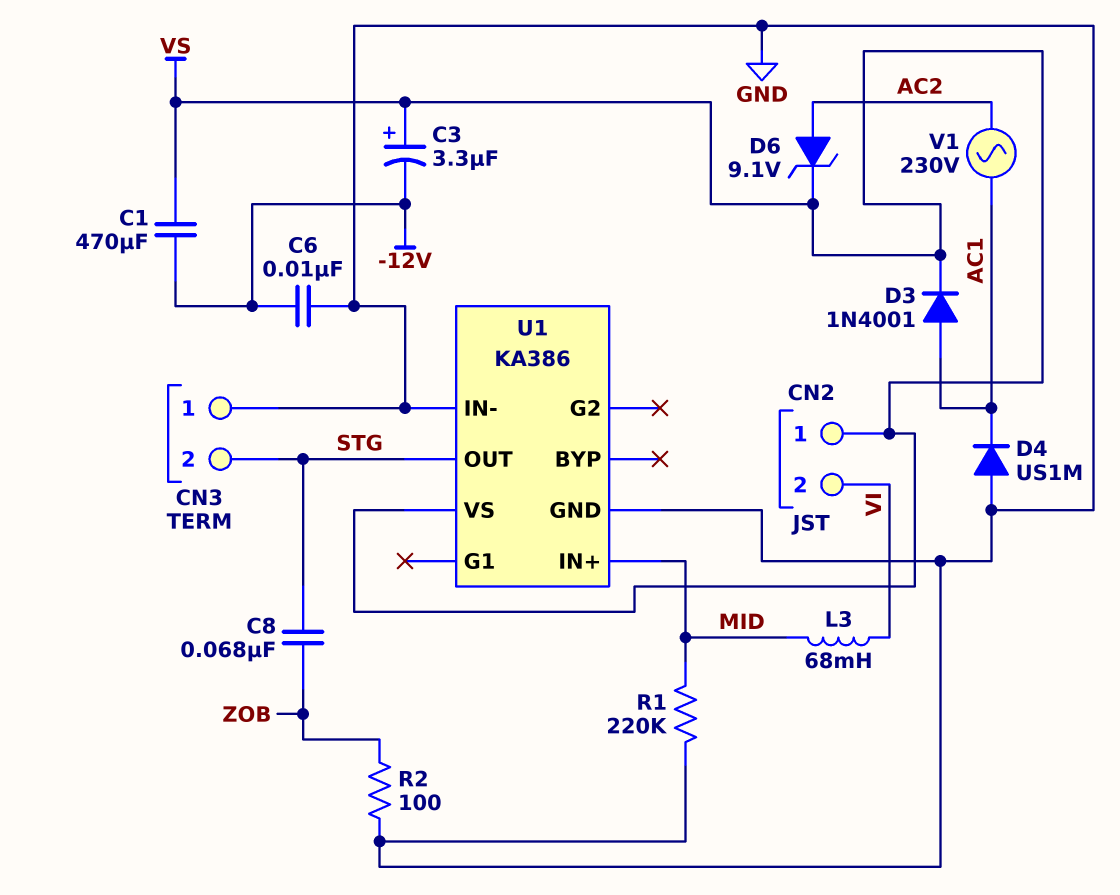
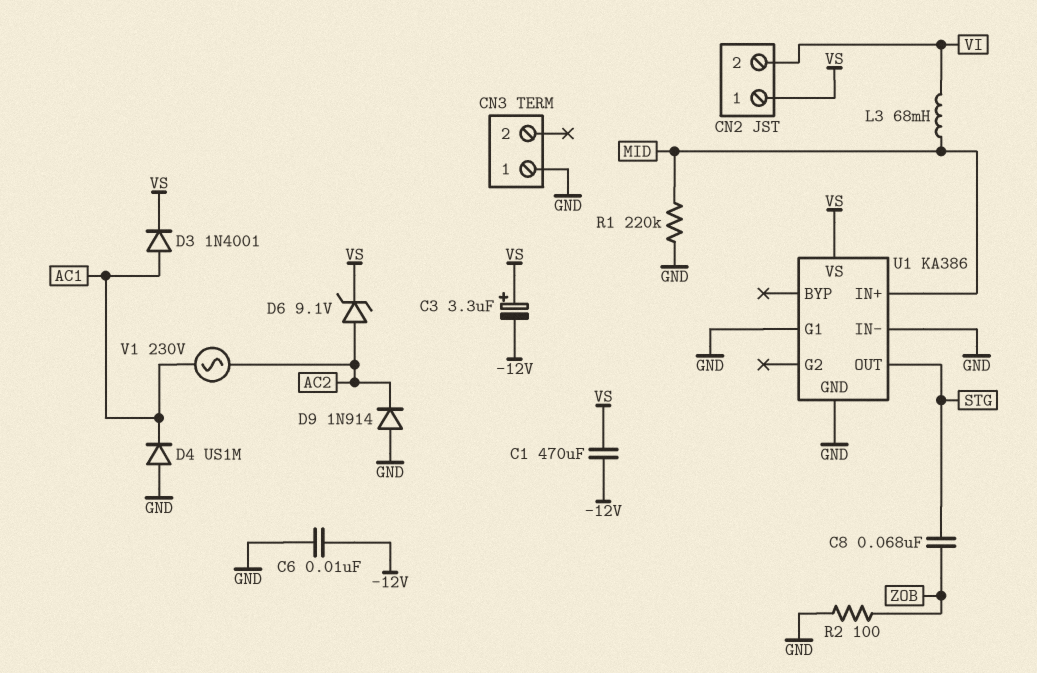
CN3 pin 2: STG -> none
D9: none -> diode 1N914 (A GND, K AC2)
U1 pin G1: none -> GND

